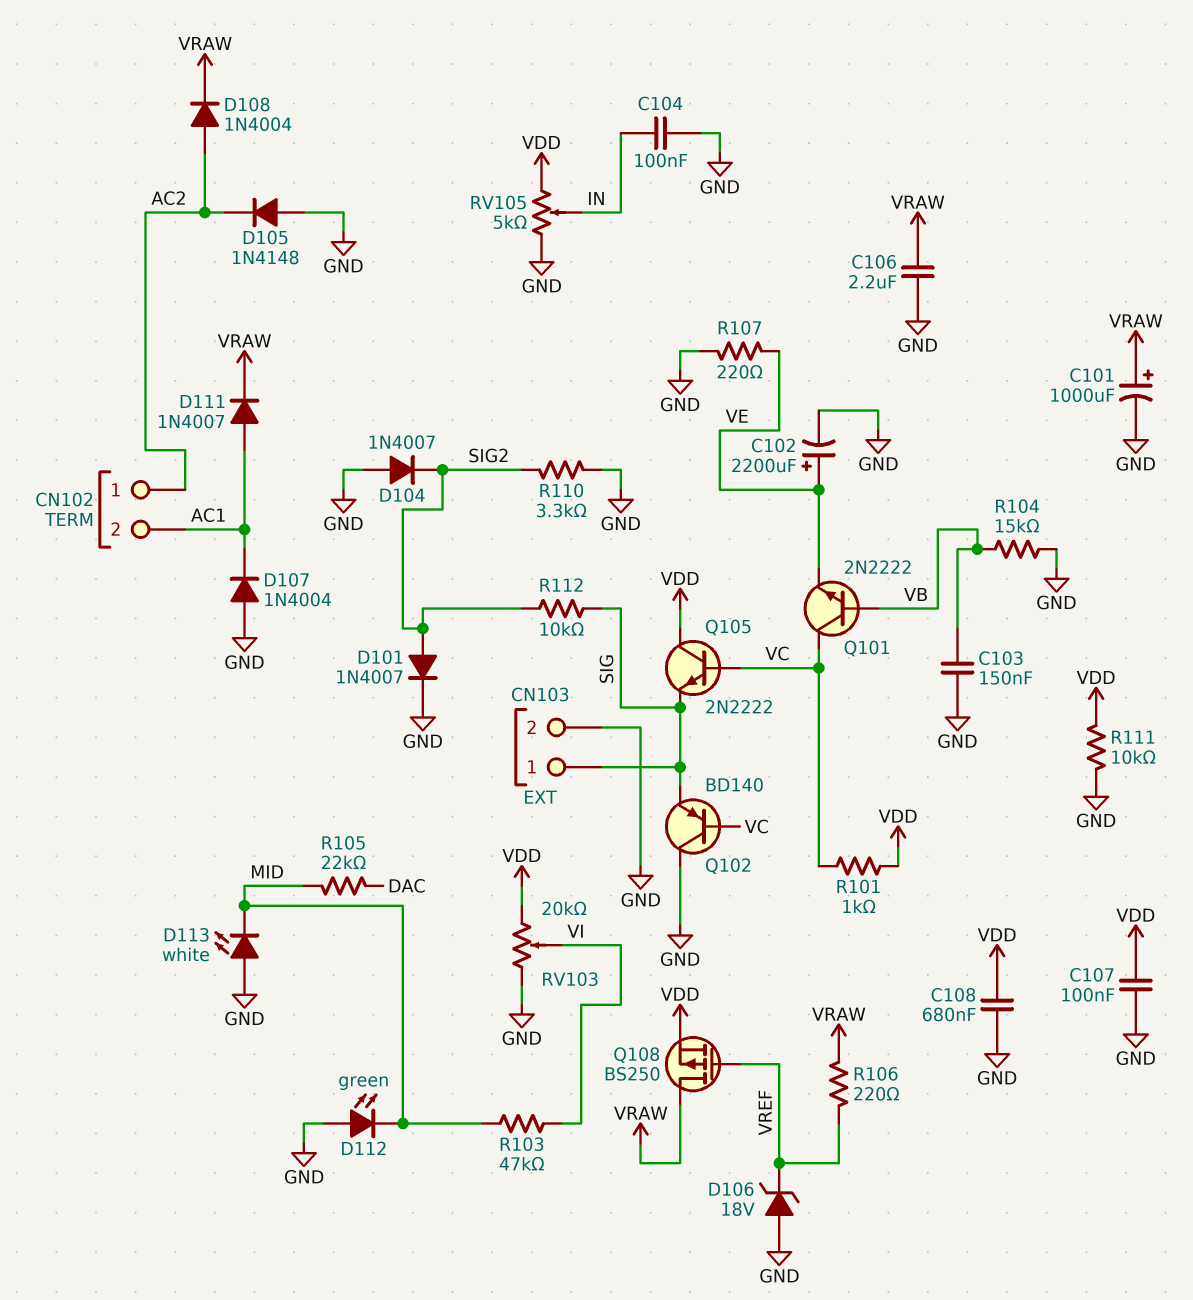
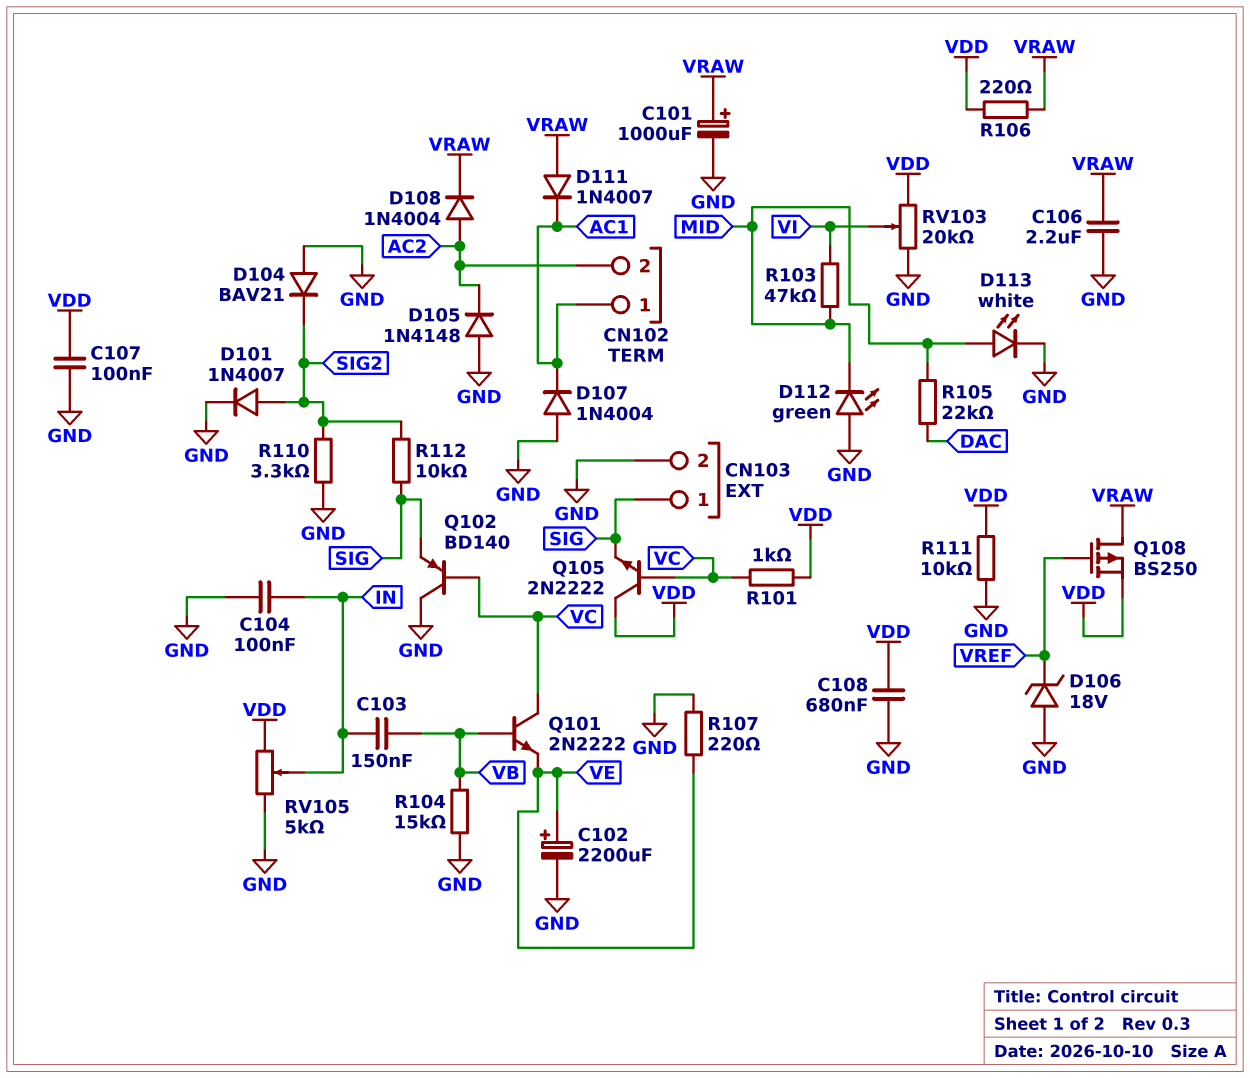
C103: 150nF (GND, VB) -> 150nF (IN, VB)
CN102 pin 1: AC2 -> AC1
CN102 pin 2: AC1 -> AC2
D104: diode 1N4007 (A GND, K SIG2) -> diode BAV21 (A GND, K SIG2)
D111: diode 1N4007 (A AC1, K VRAW) -> diode 1N4007 (A VRAW, K AC1)
D113: LED white (A GND, K MID) -> LED white (A MID, K GND)
R106: 220 (VRAW, VREF) -> 220 (VDD, VRAW)

